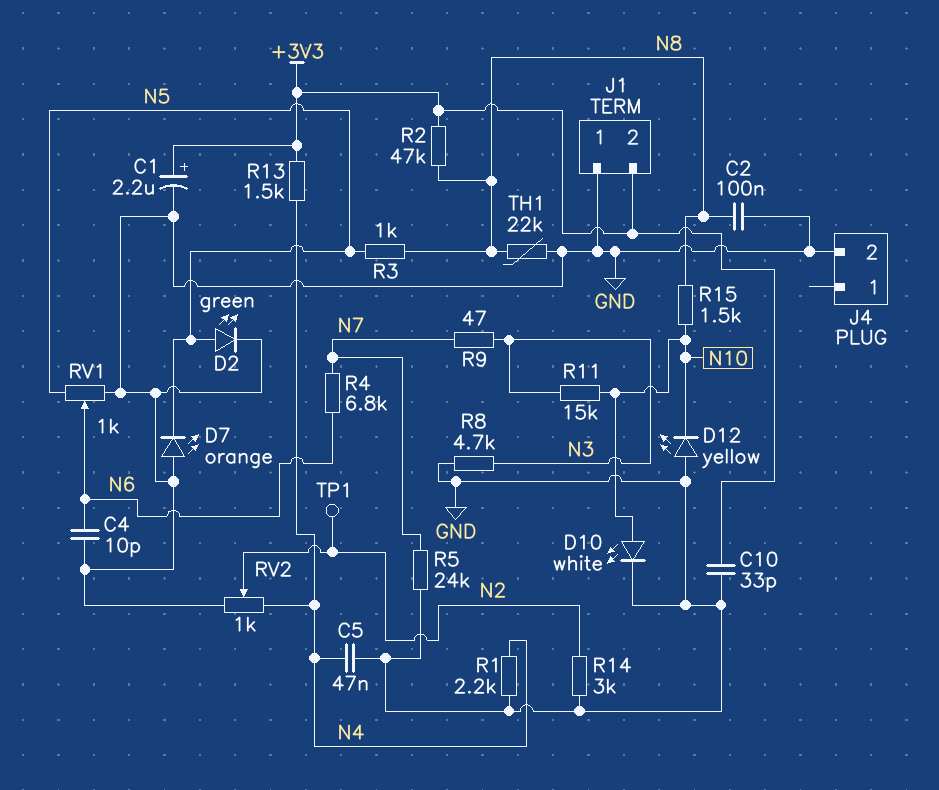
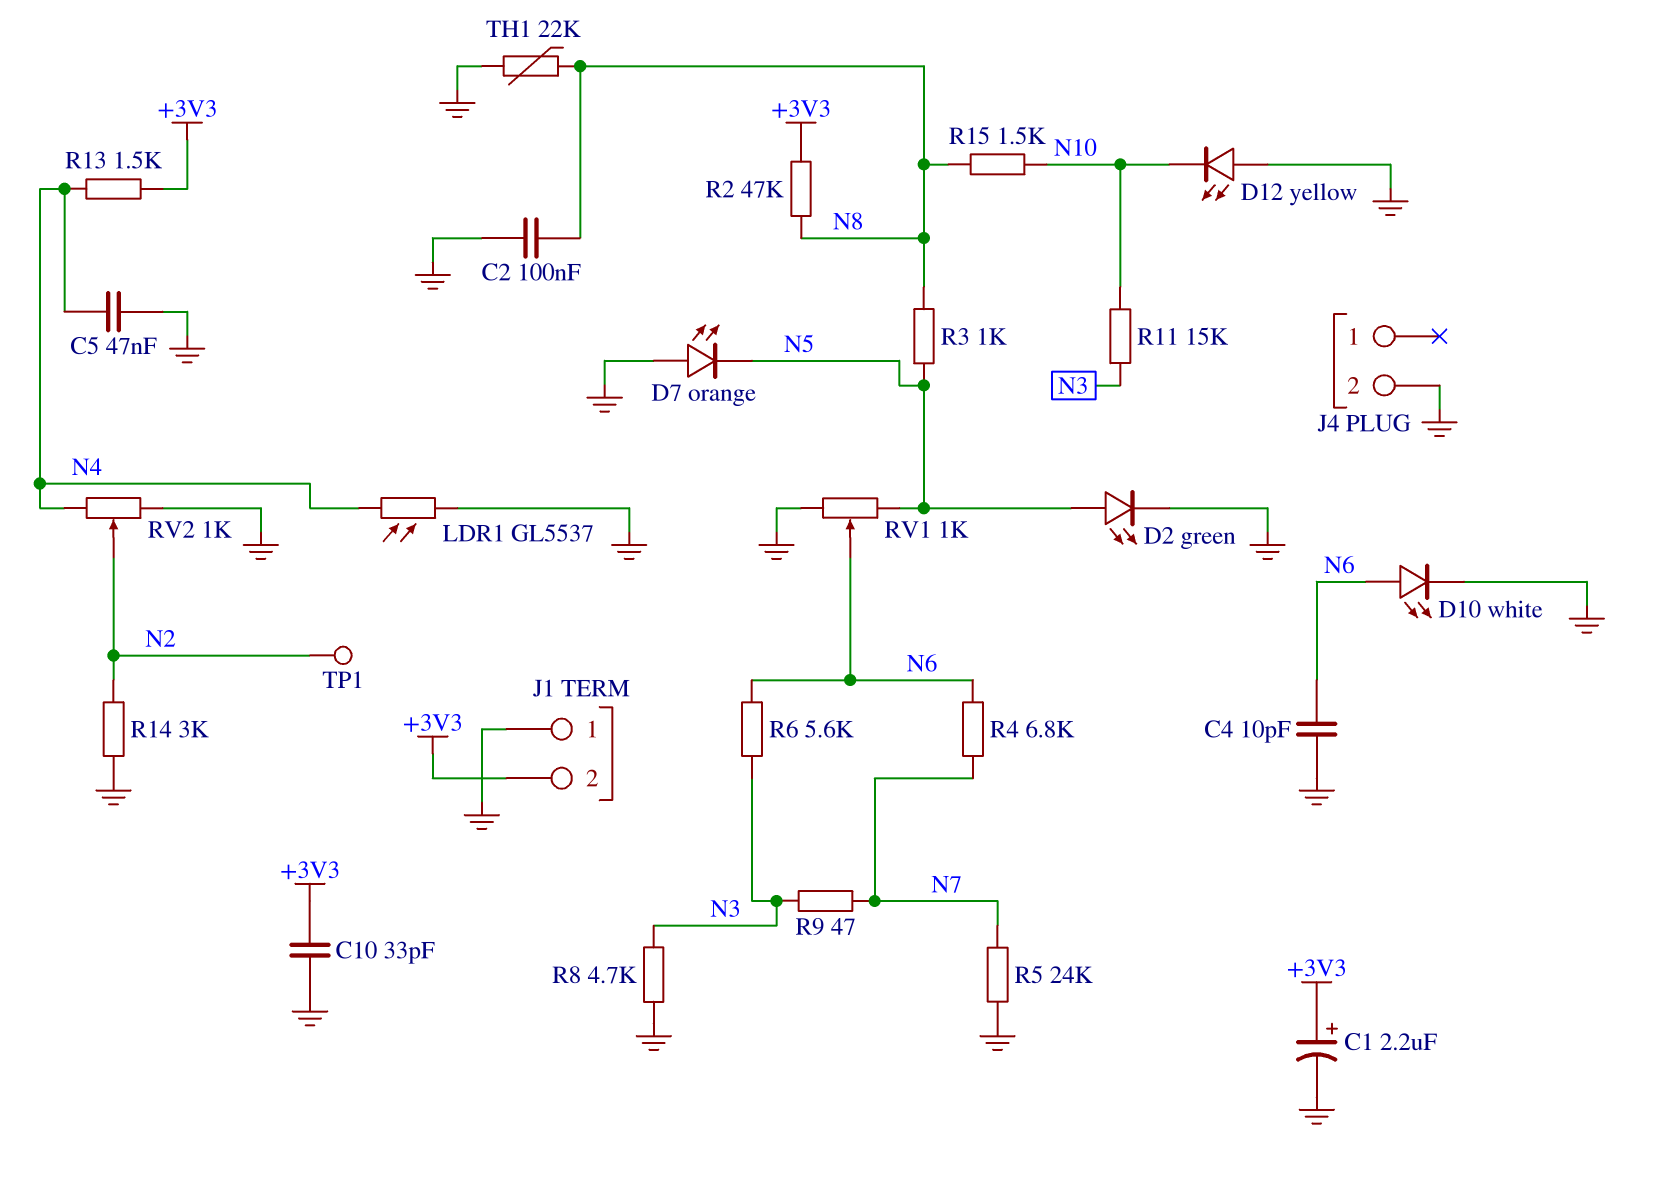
D10: LED white (A N10, K GND) -> LED white (A N6, K GND)
LDR1: none -> GL5537 (GND, N4)
R1: 2.2k (GND, N4) -> none
R6: none -> 5.6k (N3, N6)

